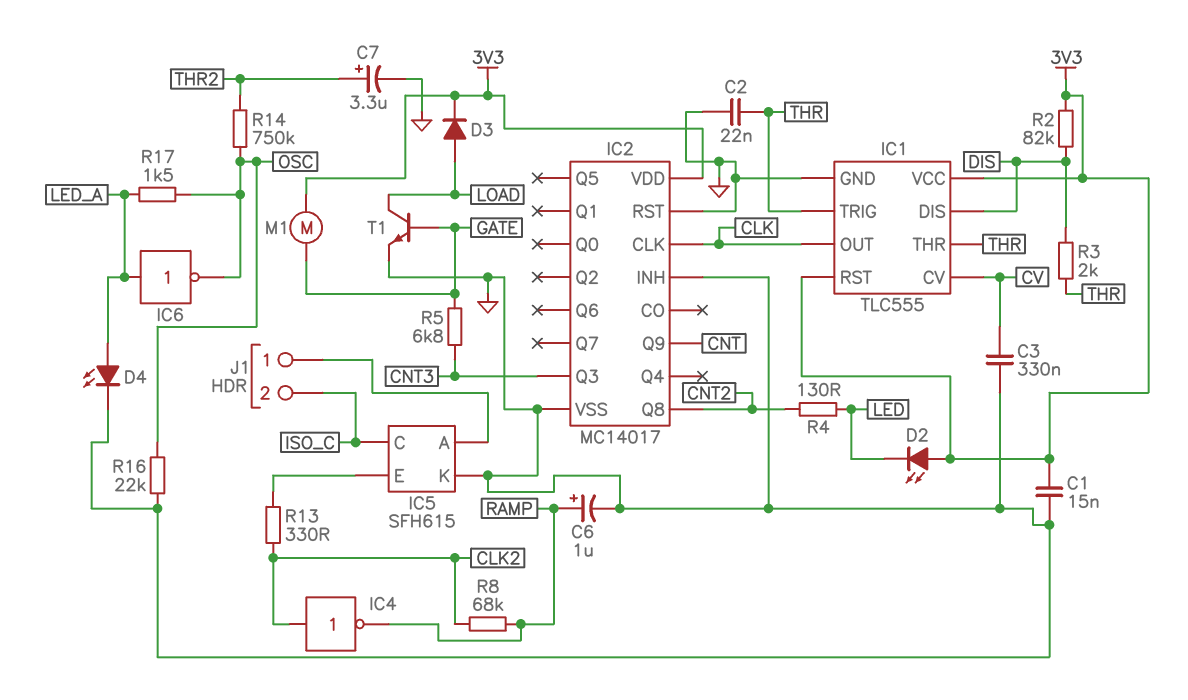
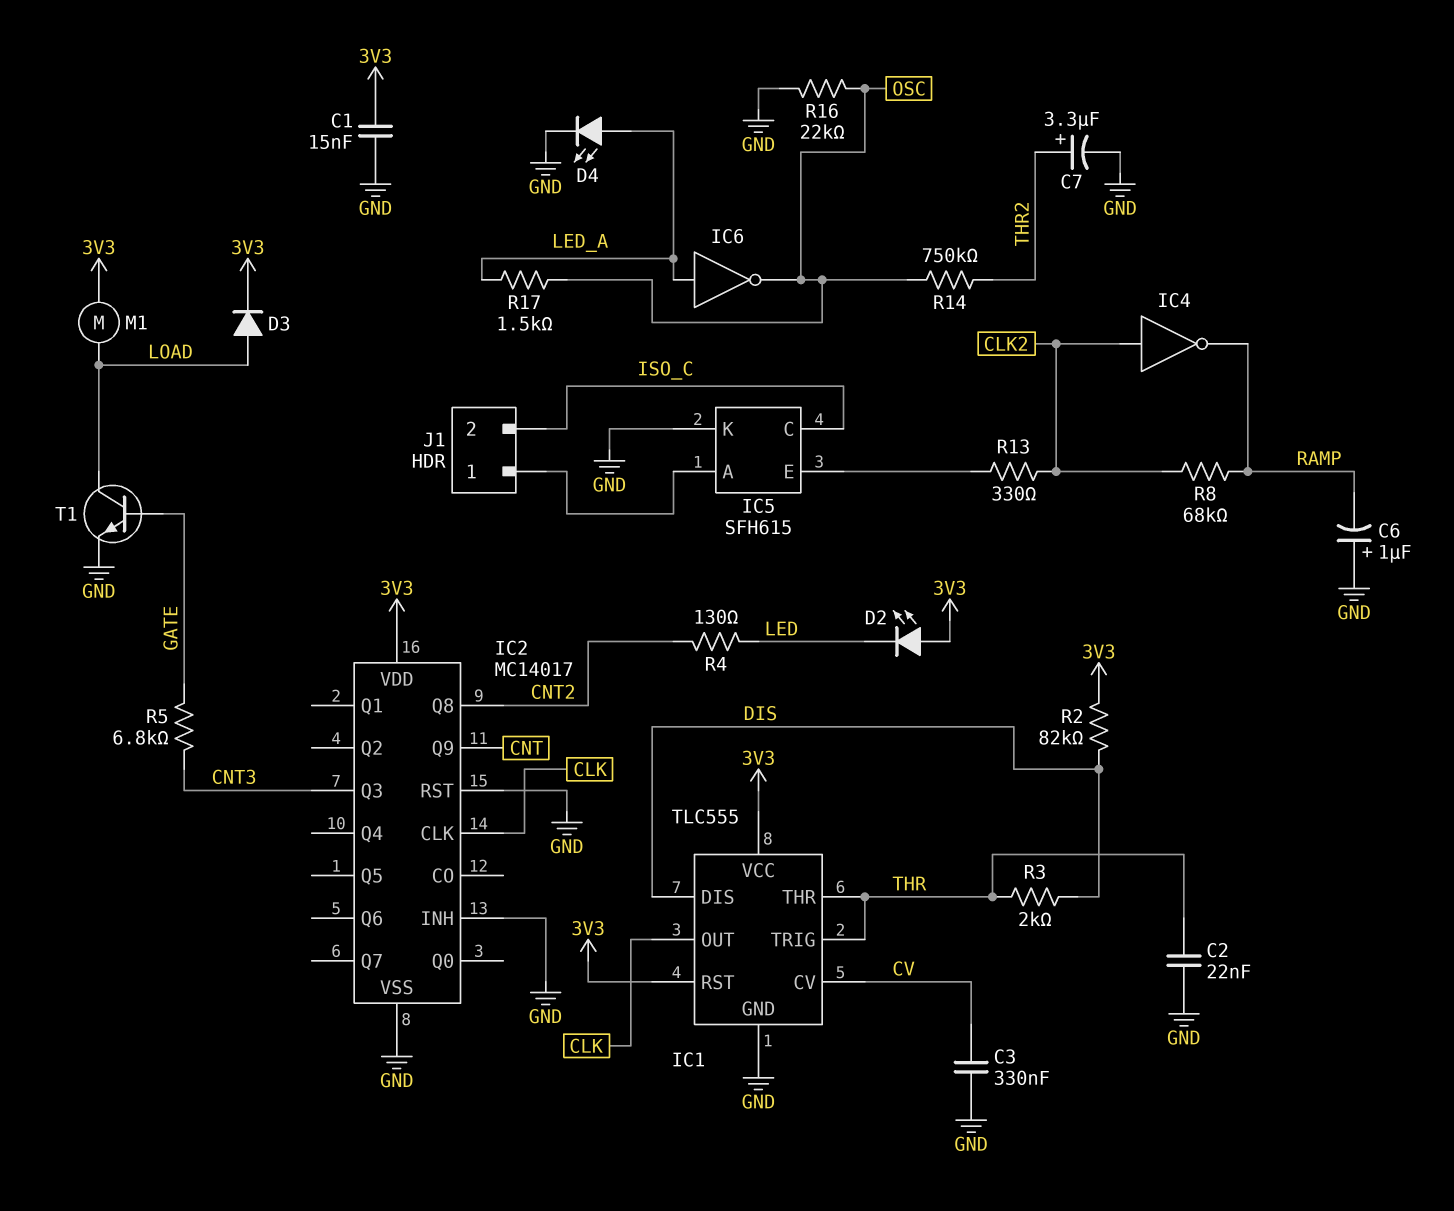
C6: 1uF (plus RAMP, minus GND) -> 1uF (plus GND, minus RAMP)
M1: motor (3V3, GATE) -> motor (3V3, LOAD)

